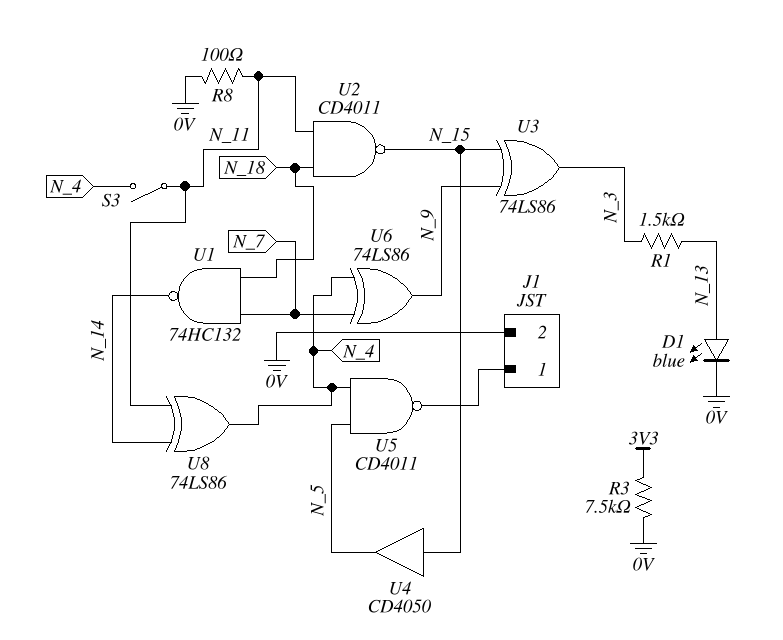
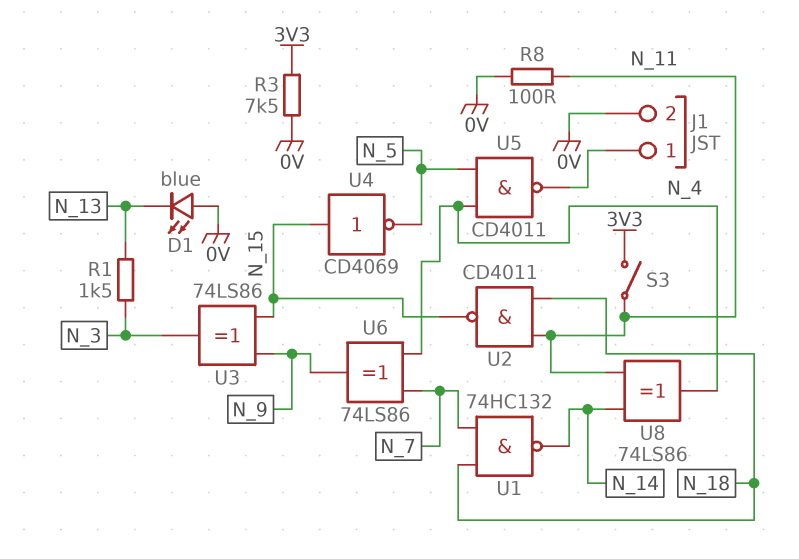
D1: LED blue (A N_13, K 0V) -> LED blue (A 0V, K N_13)
S3: switch (N_4, N_11) -> switch (3V3, N_11)
U4: buffer CD4050 (in N_15, out N_5) -> NOT CD4069 (in N_15, out N_5)

